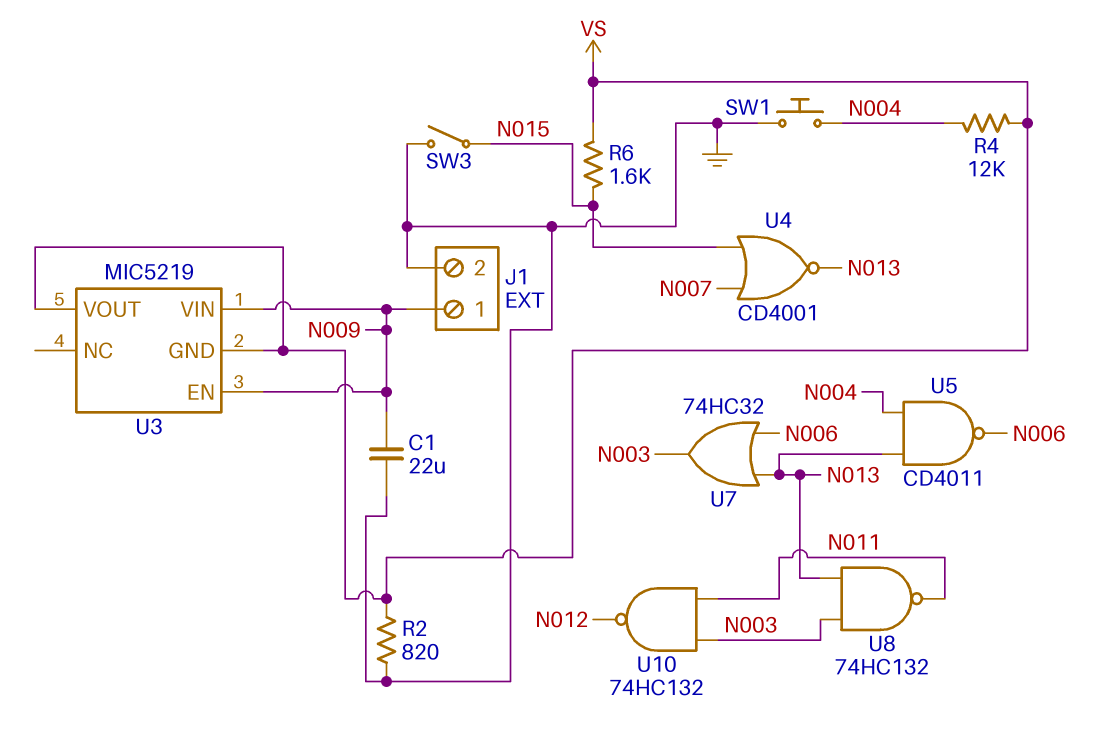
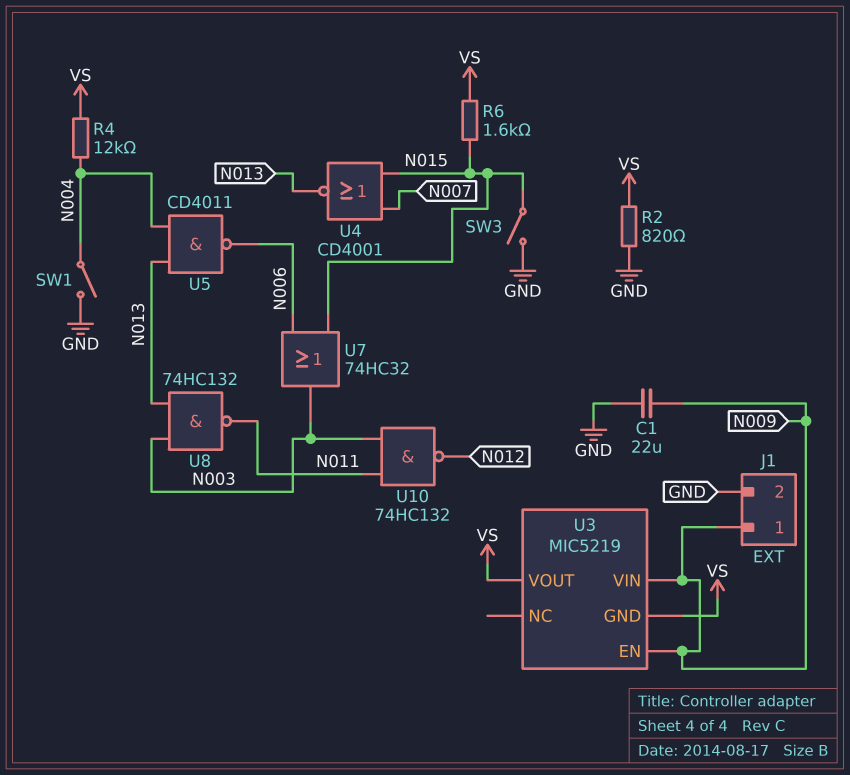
SW1: button (GND, N004) -> switch (GND, N004)
U7: OR 74HC32 (in N006, in N013, out N003) -> OR 74HC32 (in N006, in N015, out N003)

